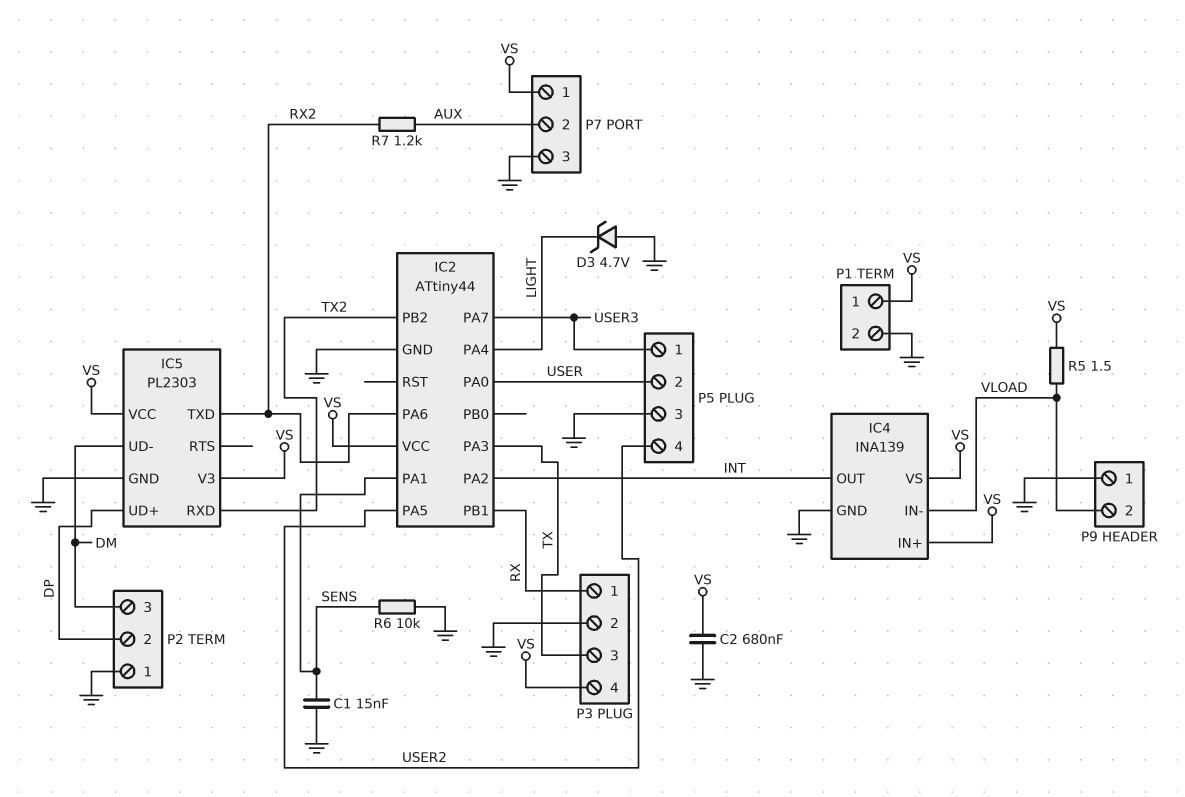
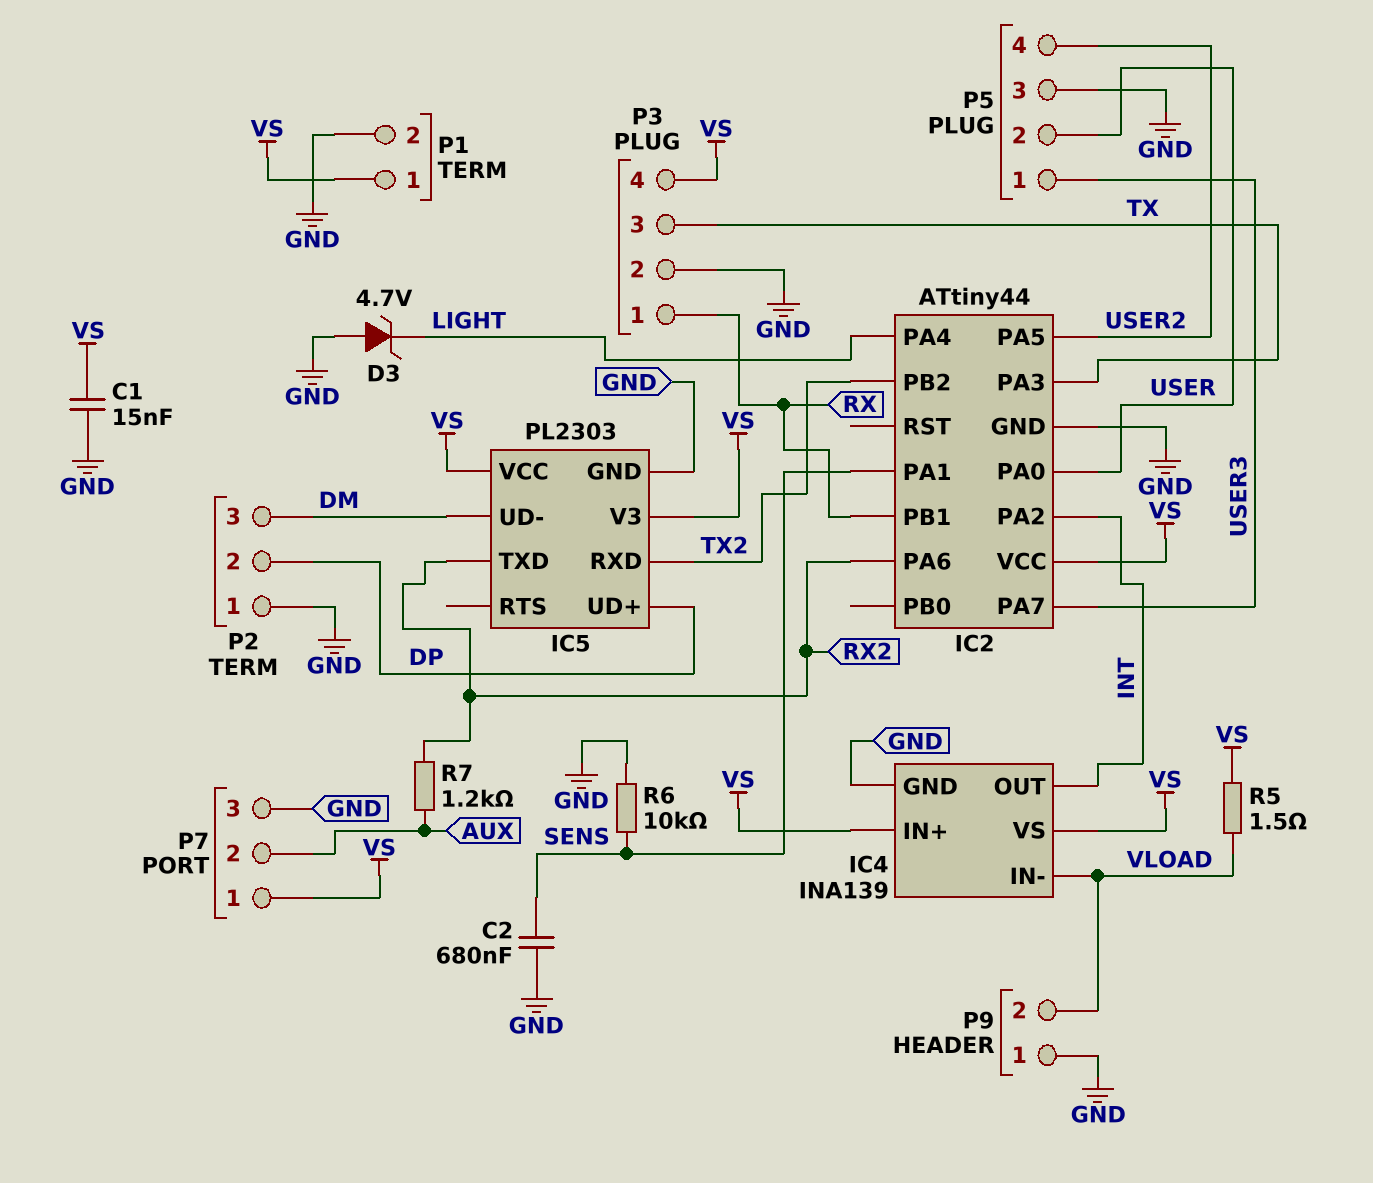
C1: 15nF (GND, SENS) -> 15nF (GND, VS)
C2: 680nF (GND, VS) -> 680nF (GND, SENS)

